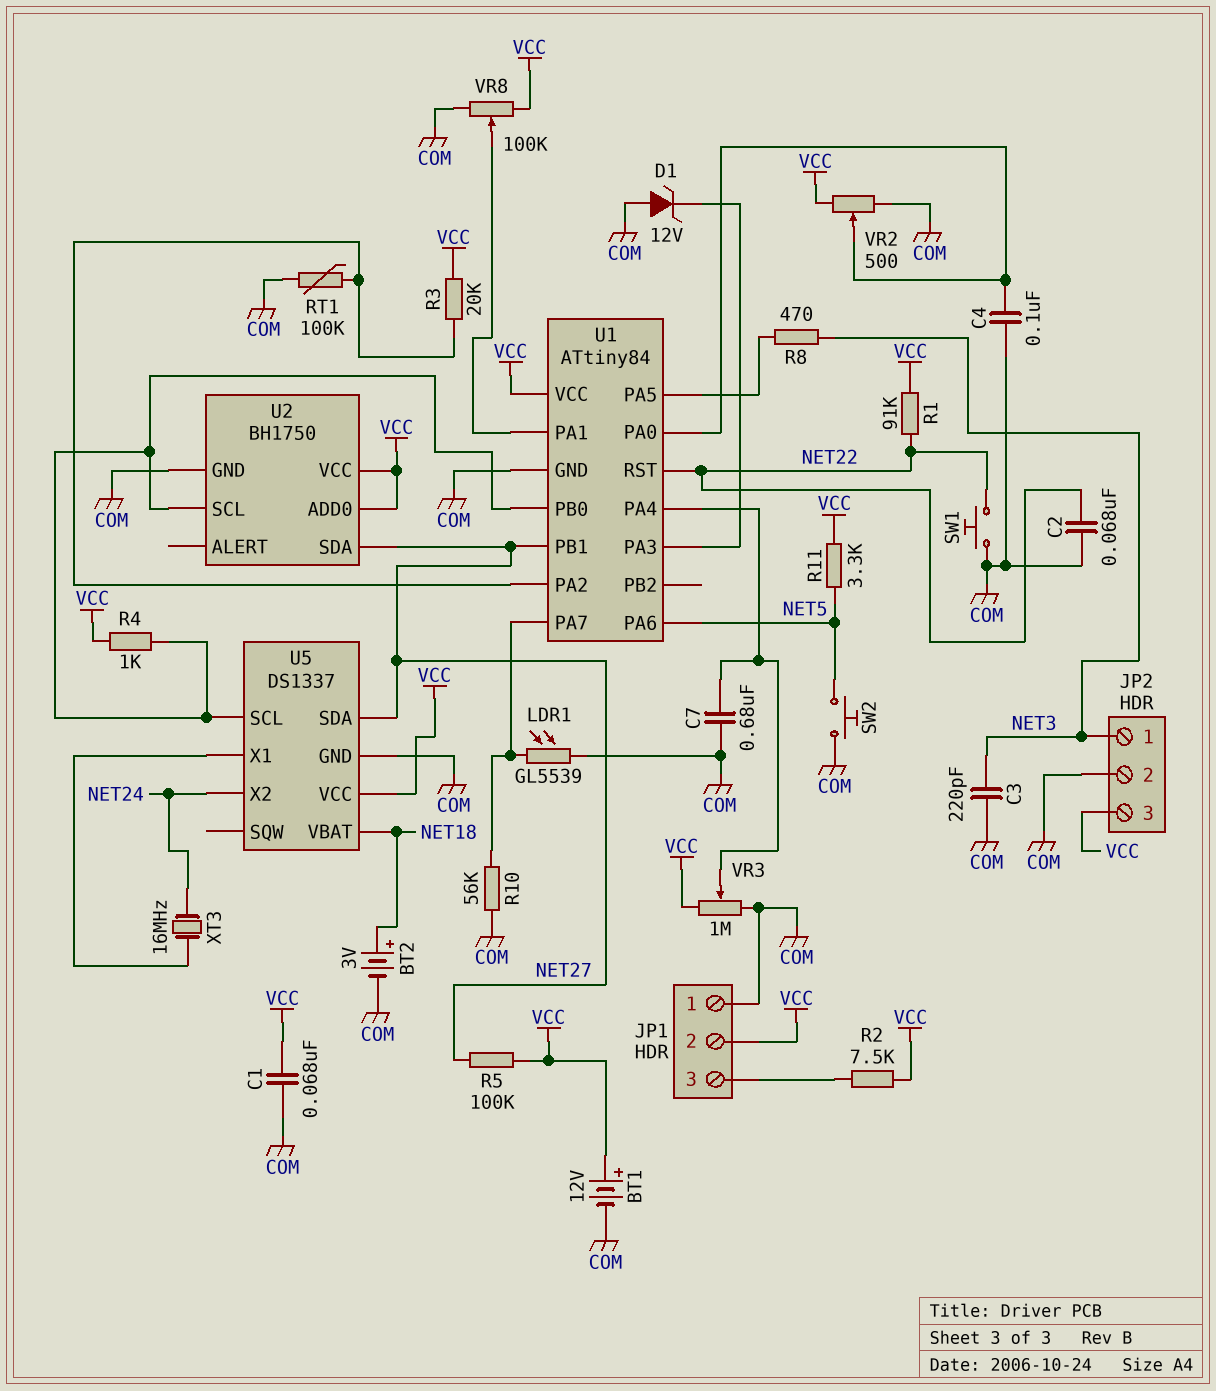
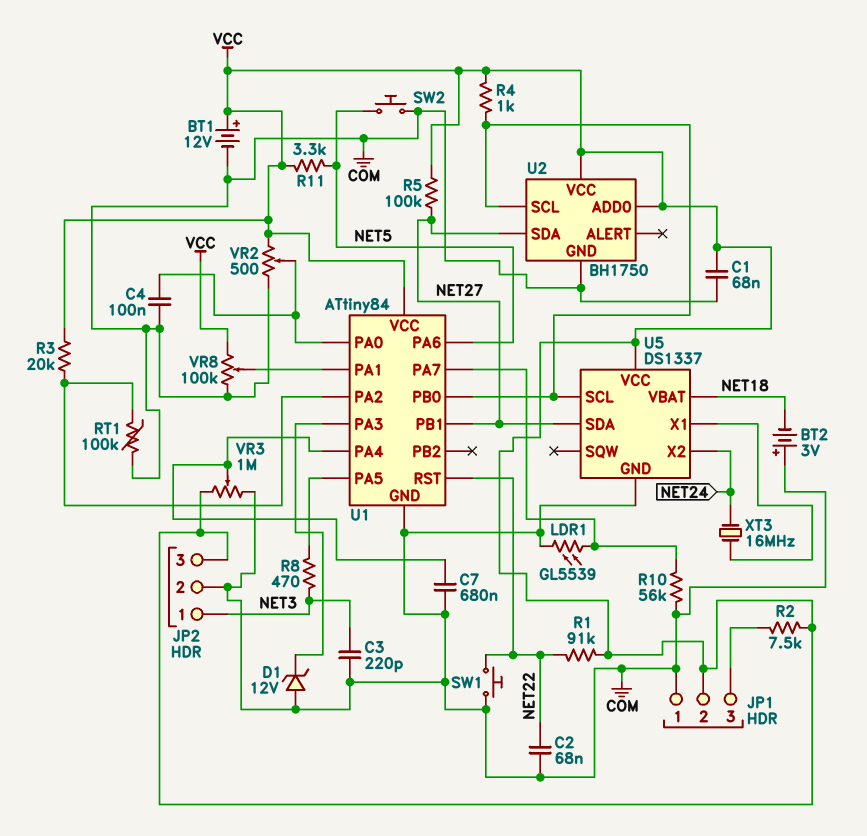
BT2: 3V (plus NET18, minus COM) -> 3V (plus COM, minus NET18)

